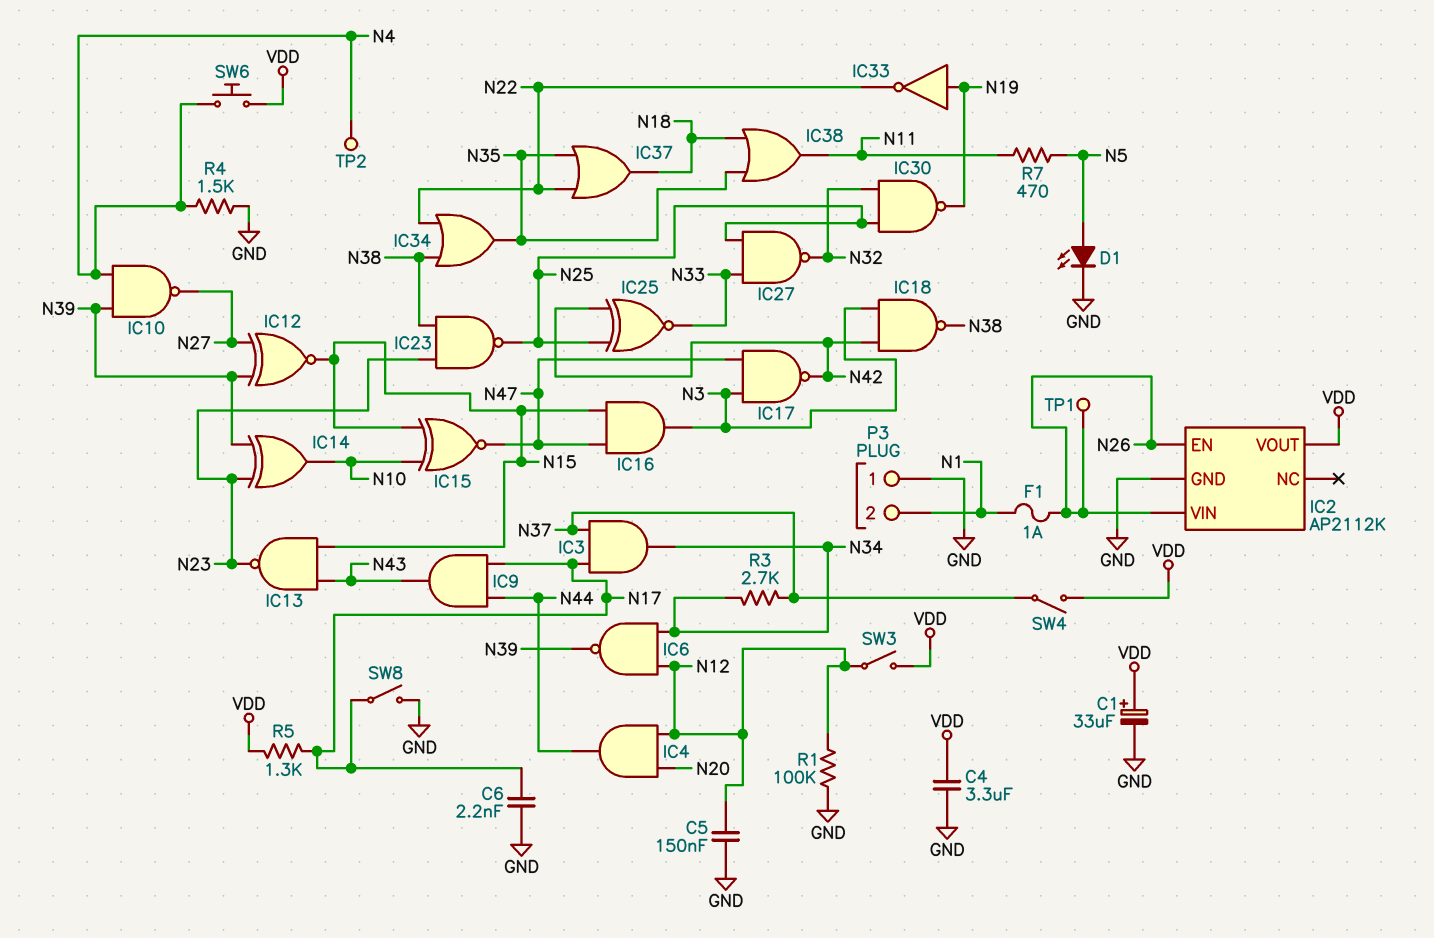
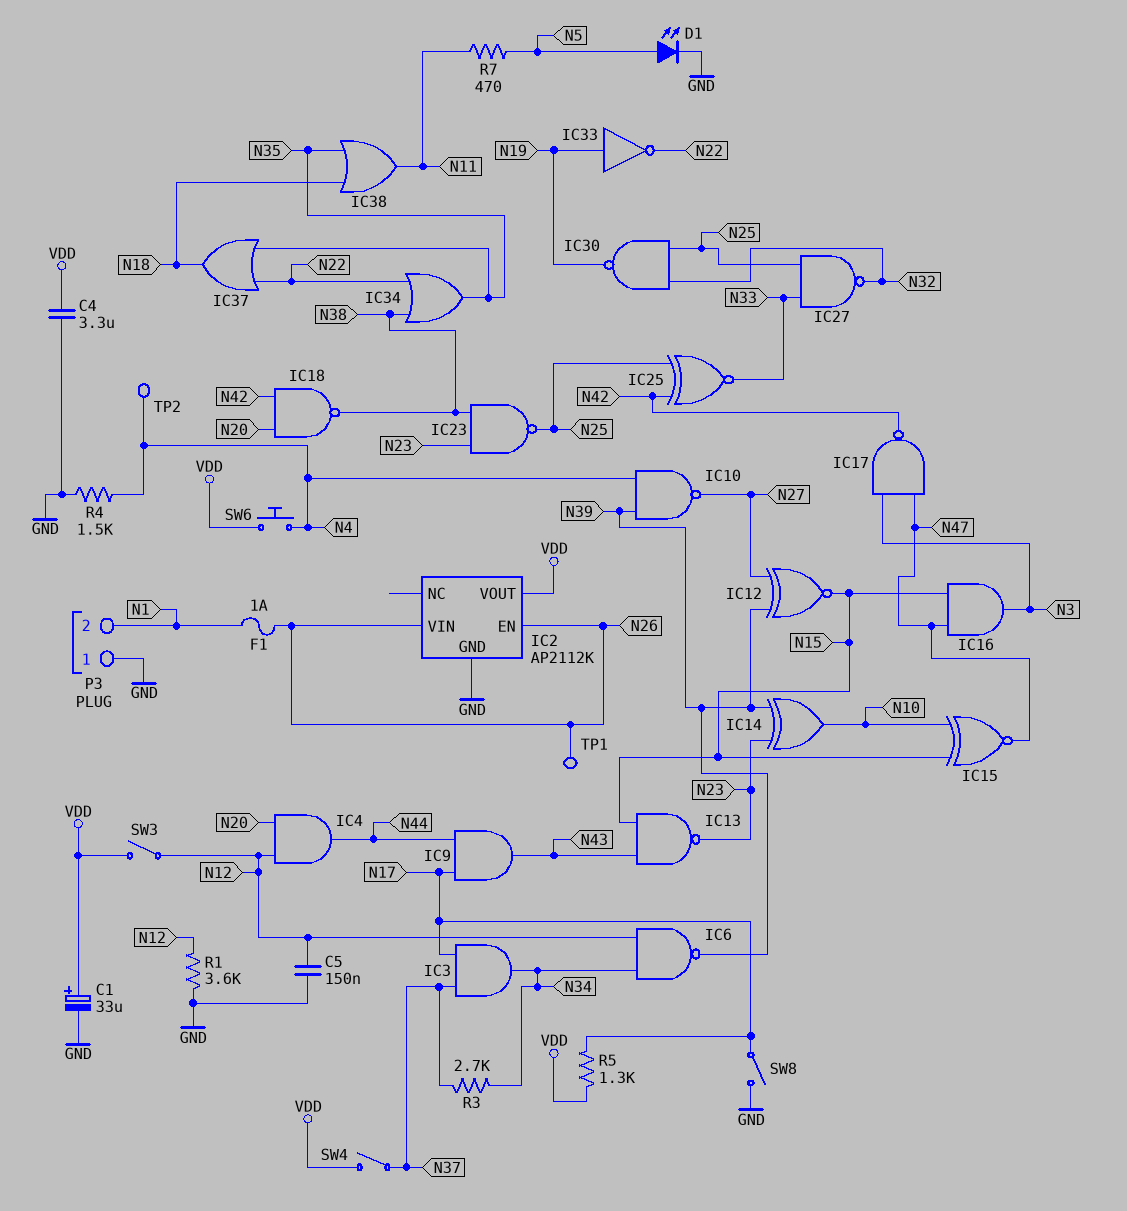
C6: 2.2nF (GND, N17) -> none
IC18: NAND (in N3, in N42, out N38) -> NAND (in N20, in N42, out N38)
R1: 100k (GND, N12) -> 3.6k (GND, N12)

